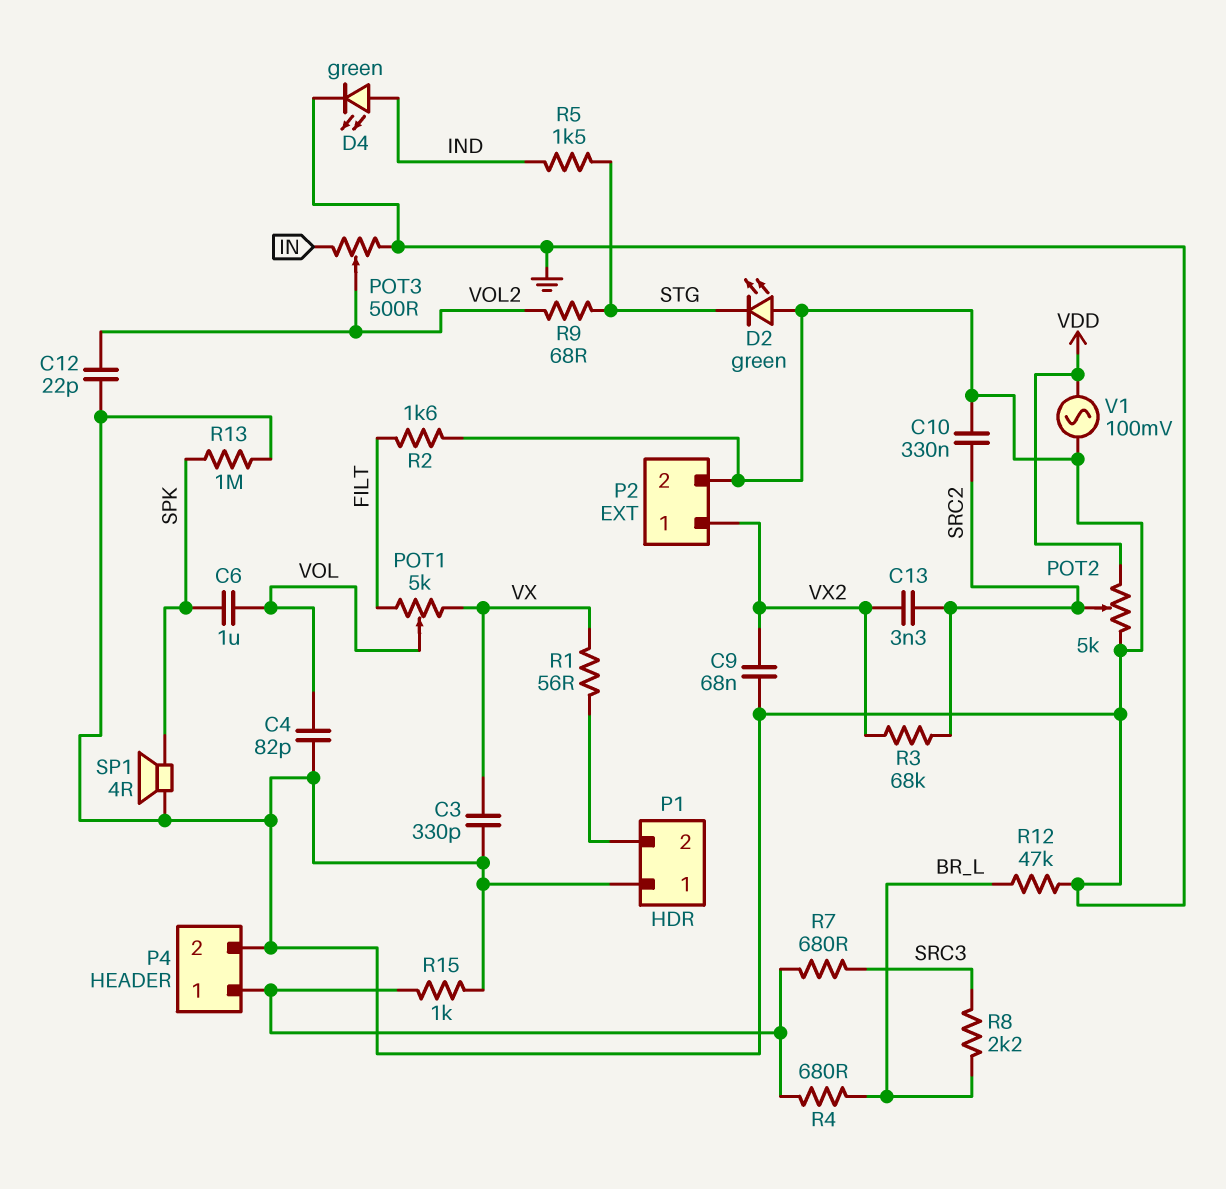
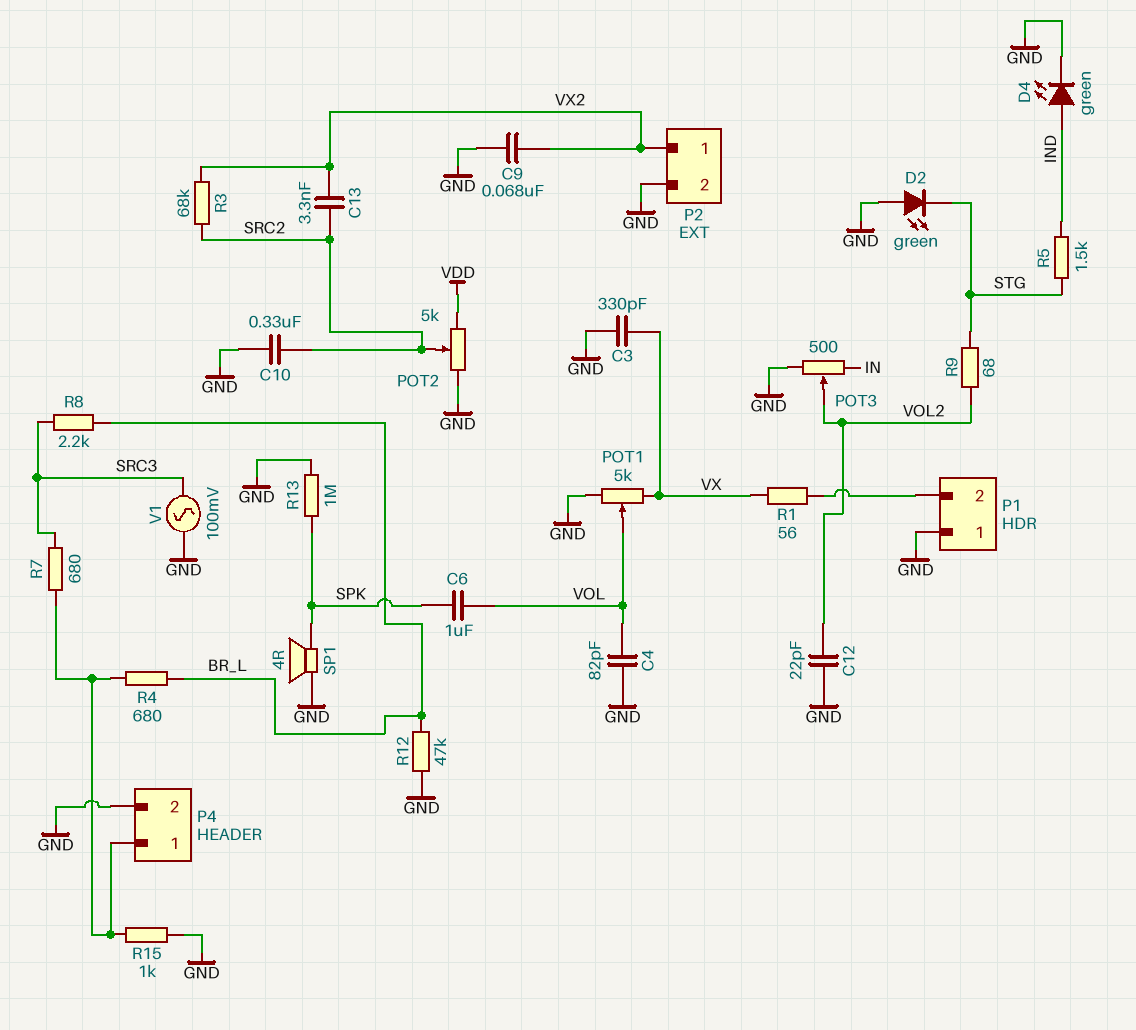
POT1: 5k (FILT, VX, wiper VOL) -> 5k (GND, VX, wiper VOL)
R2: 1.6k (FILT, GND) -> none
V1: AC 100mV (GND, VDD) -> AC 100mV (GND, SRC3)

